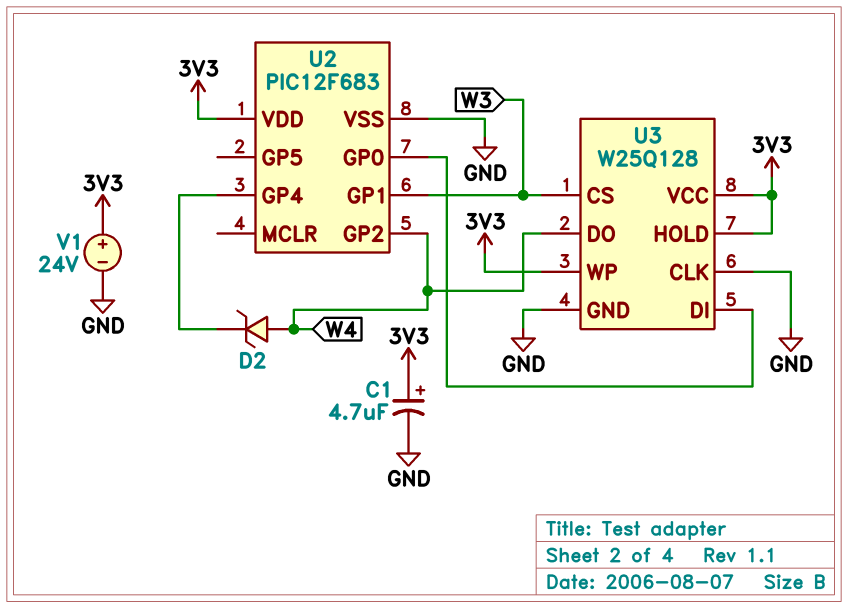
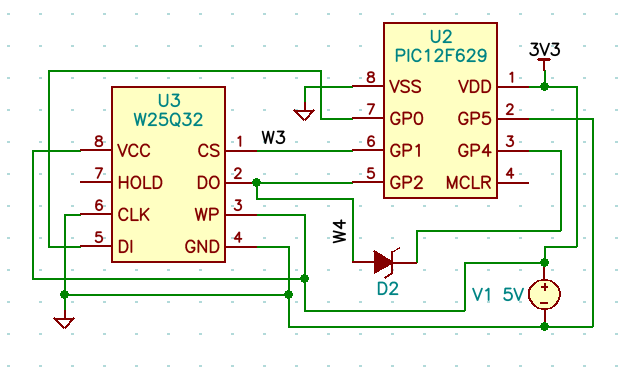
C1: 4.7uF (plus 3V3, minus GND) -> none
U2: PIC12F683 -> PIC12F629
U2 pin GP5: none -> GND
U3: W25Q128 -> W25Q32
U3 pin HOLD: 3V3 -> none
V1: 24V (plus 3V3, minus GND) -> 5V (plus 3V3, minus GND)

